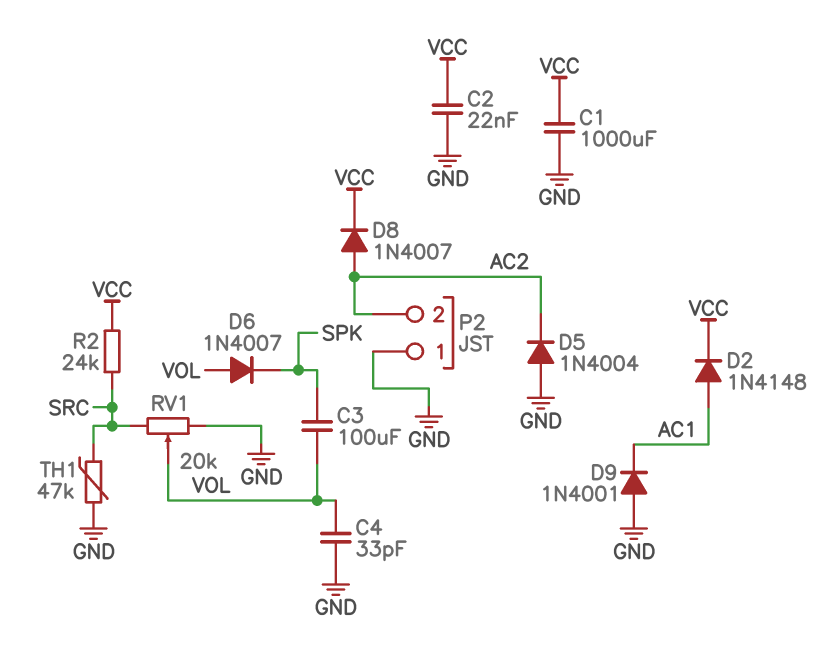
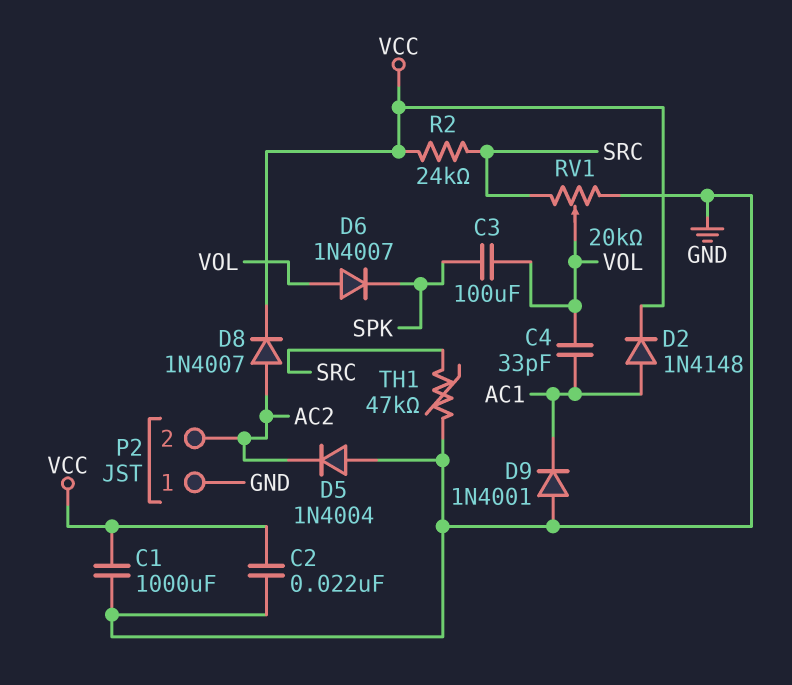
C4: 33pF (GND, VOL) -> 33pF (AC1, VOL)

